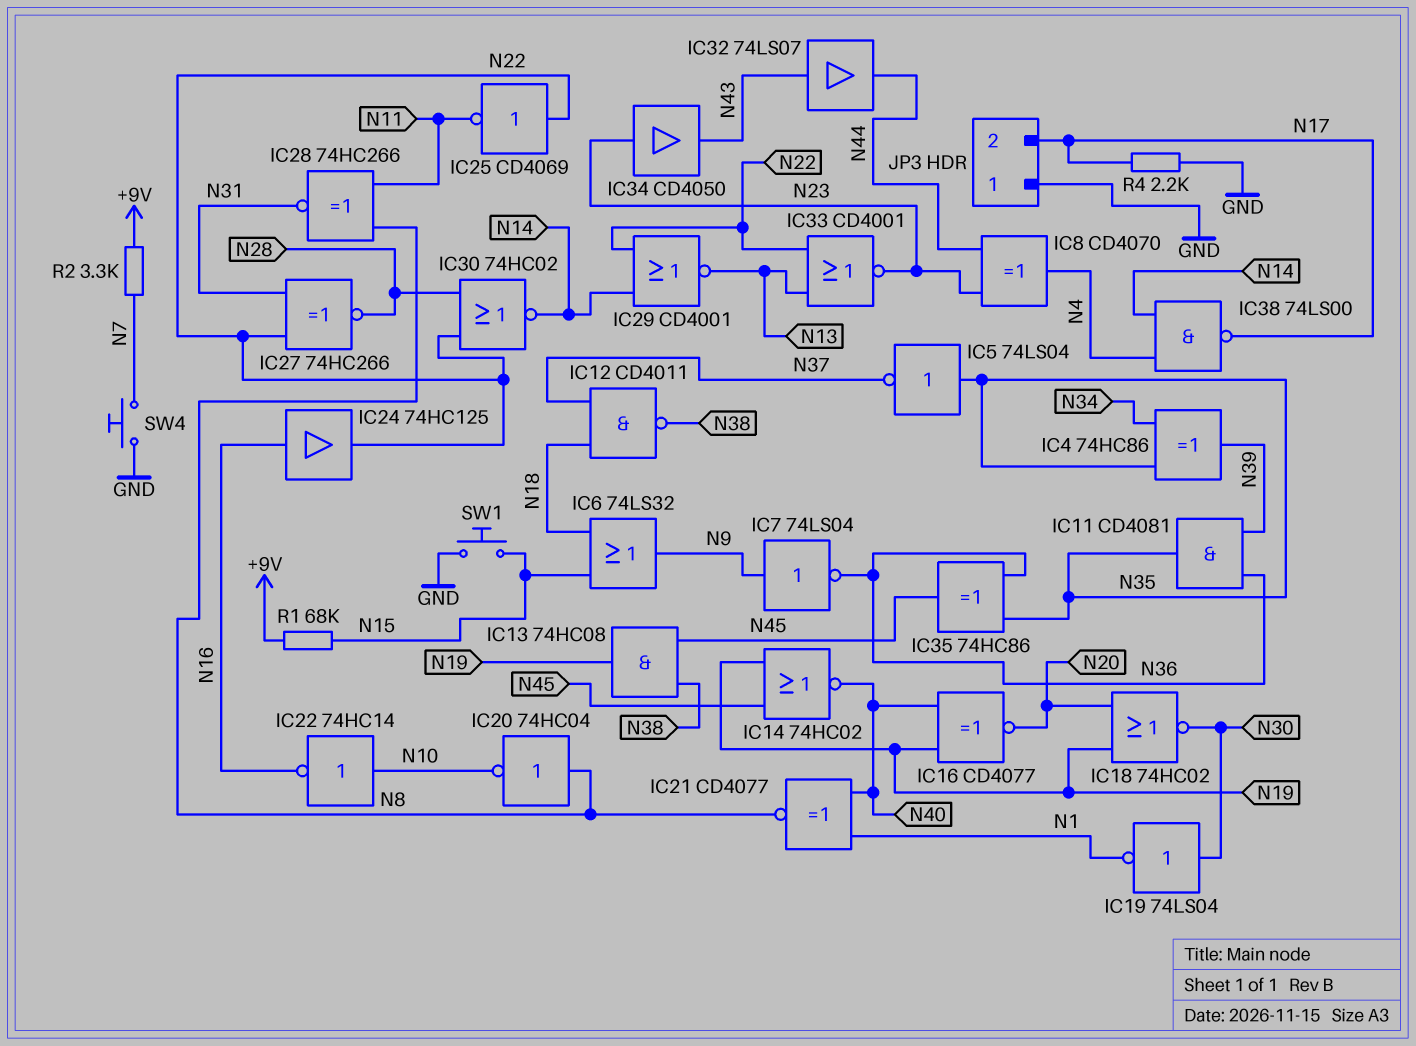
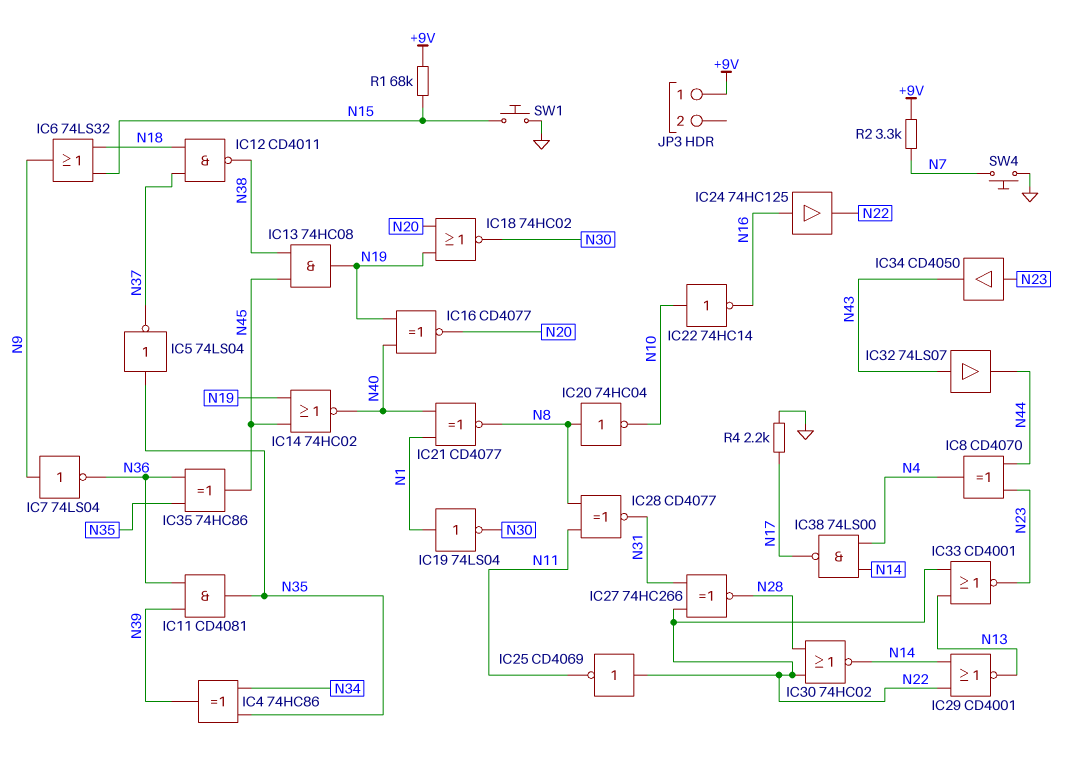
IC19: NOT 74LS04 (in N30, out N1) -> NOT 74LS04 (in N1, out N30)
IC28: XNOR 74HC266 (in N8, in N11, out N31) -> XNOR CD4077 (in N8, in N11, out N31)
JP3 pin 1: GND -> +9V
JP3 pin 2: N17 -> none

